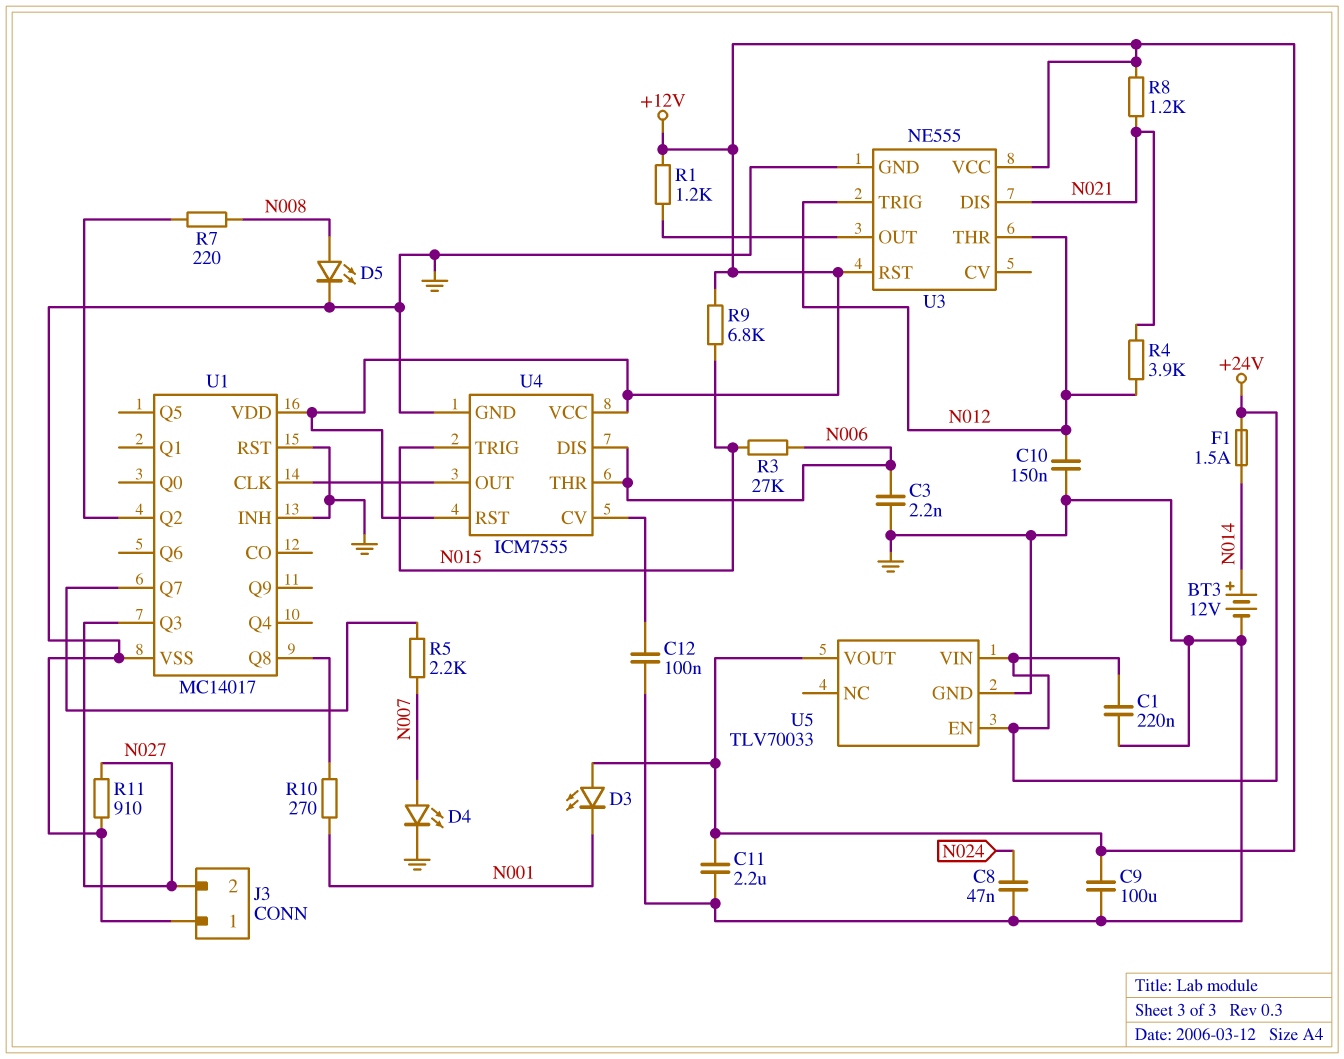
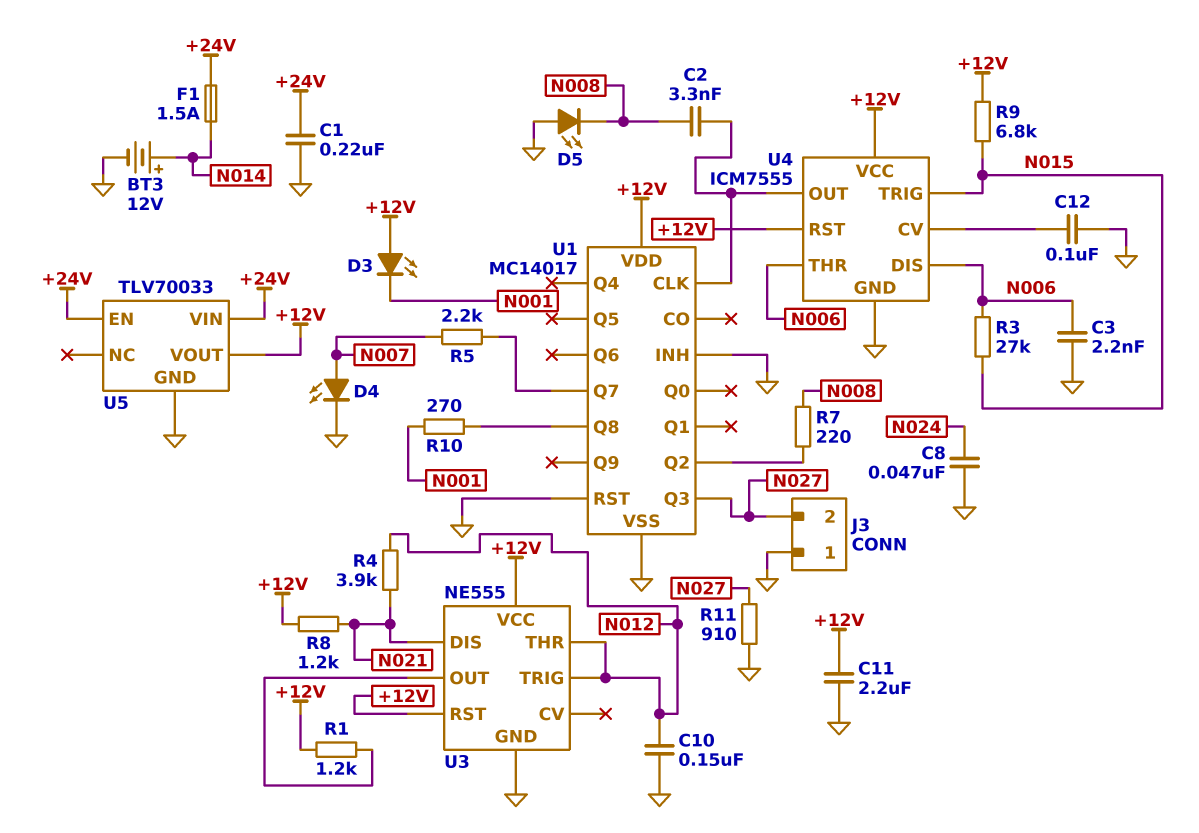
C2: none -> 3.3nF (N008, U1/CLK)
C9: 100uF (+12V, GND) -> none
D5: LED (A N008, K GND) -> LED (A GND, K N008)

